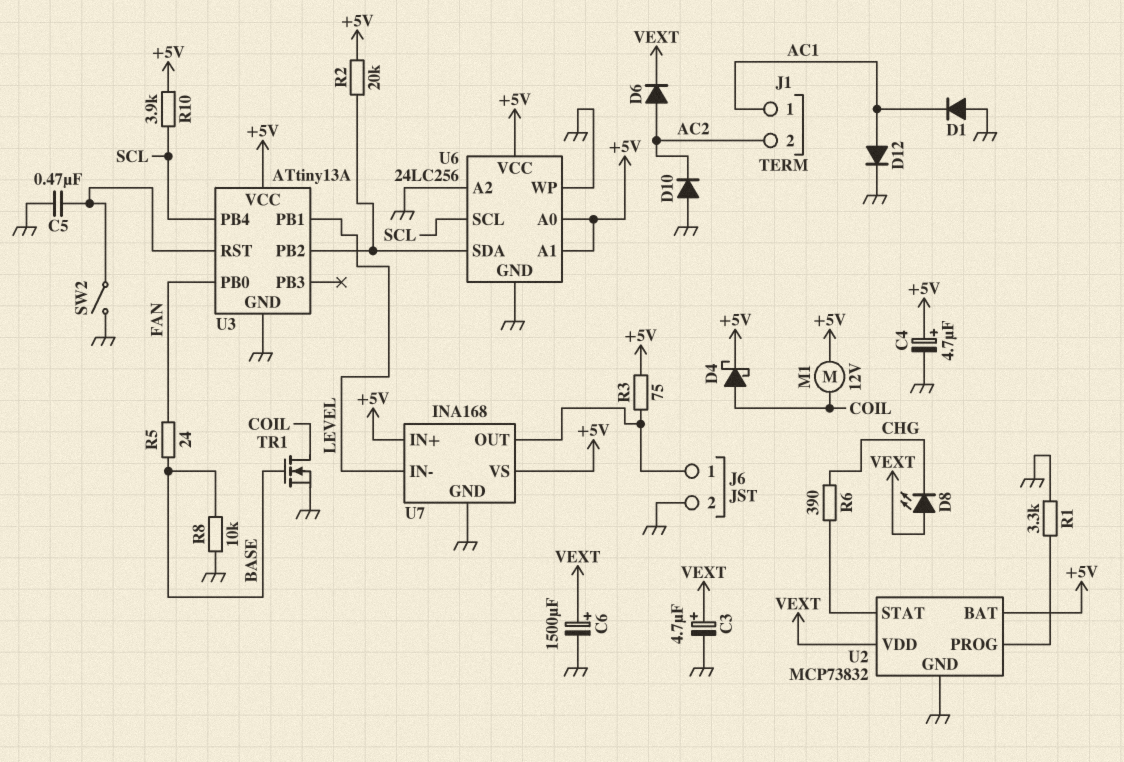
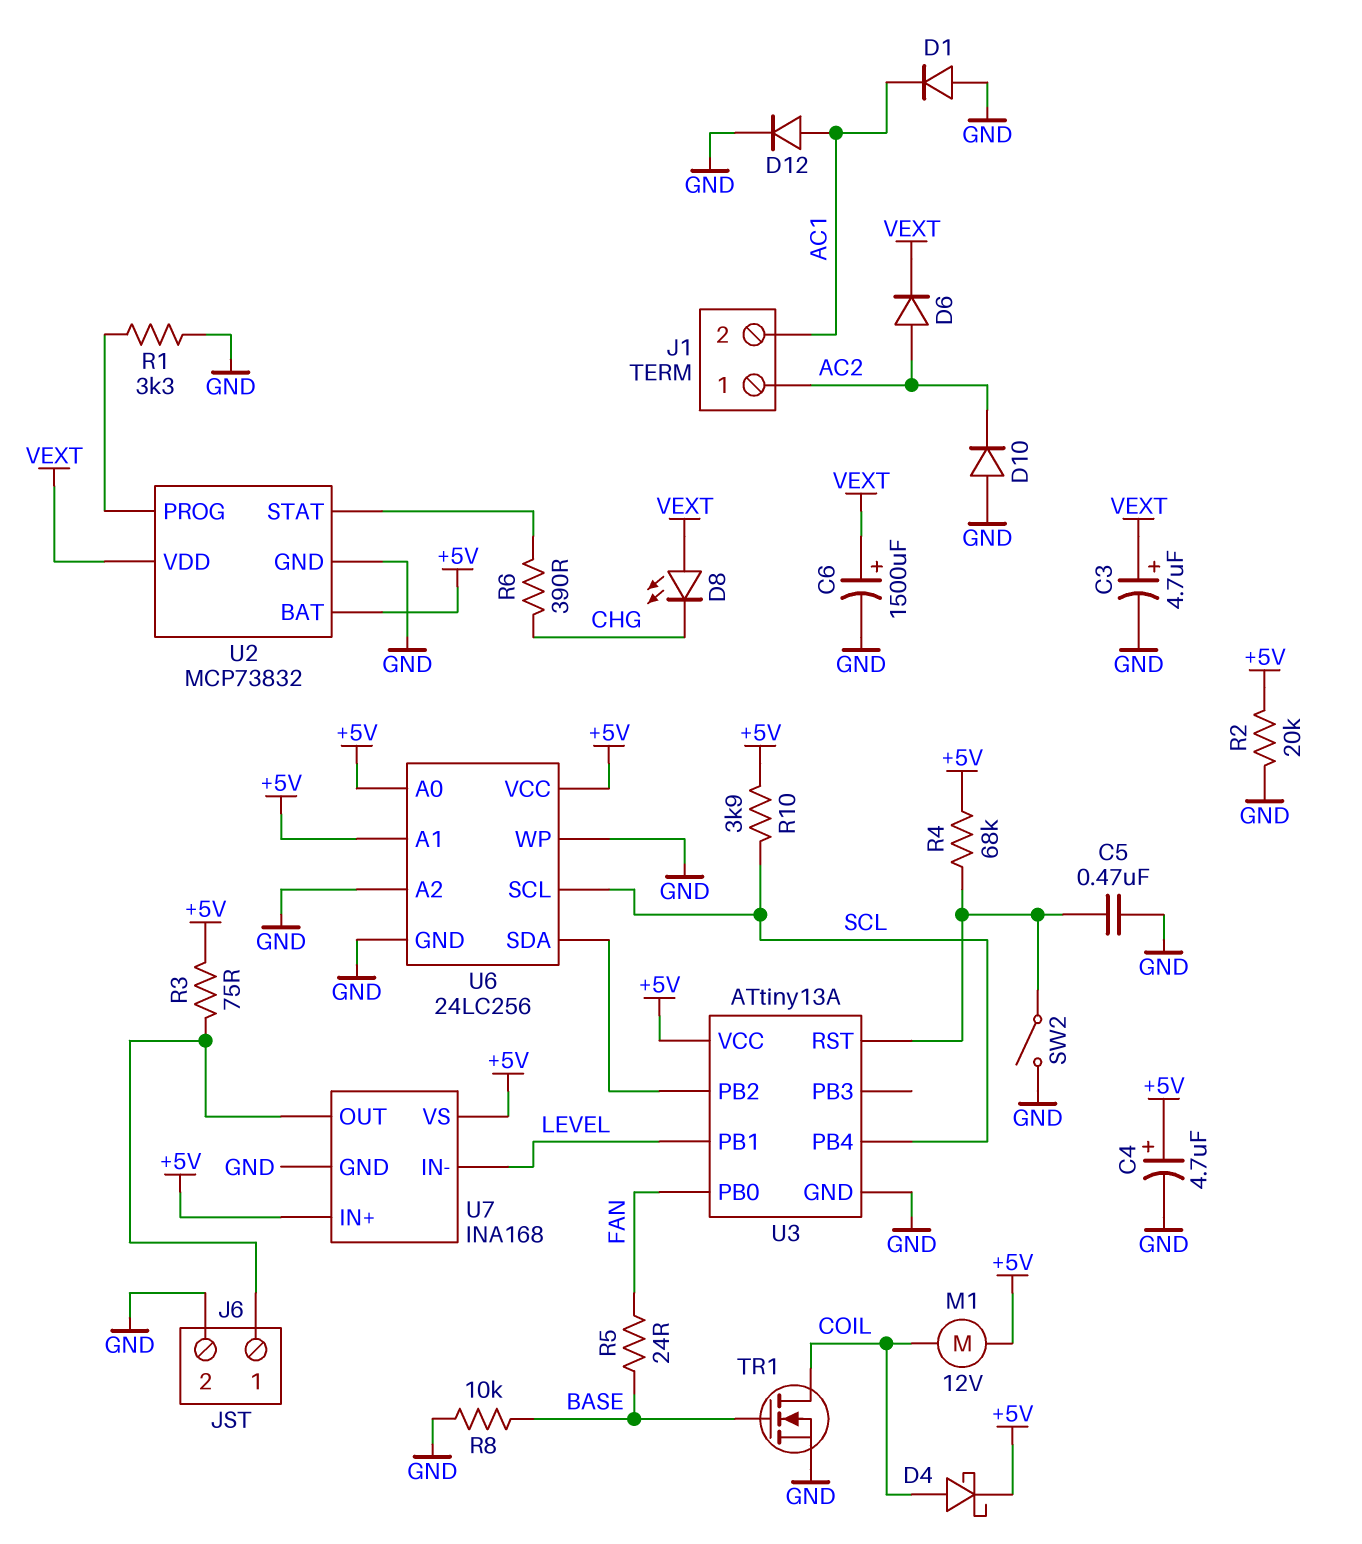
J1 pin 1: AC1 -> AC2
J1 pin 2: AC2 -> AC1
R2: 20k (+5V, U3/PB2) -> 20k (+5V, GND)
R4: none -> 68k (+5V, U3/RST)

